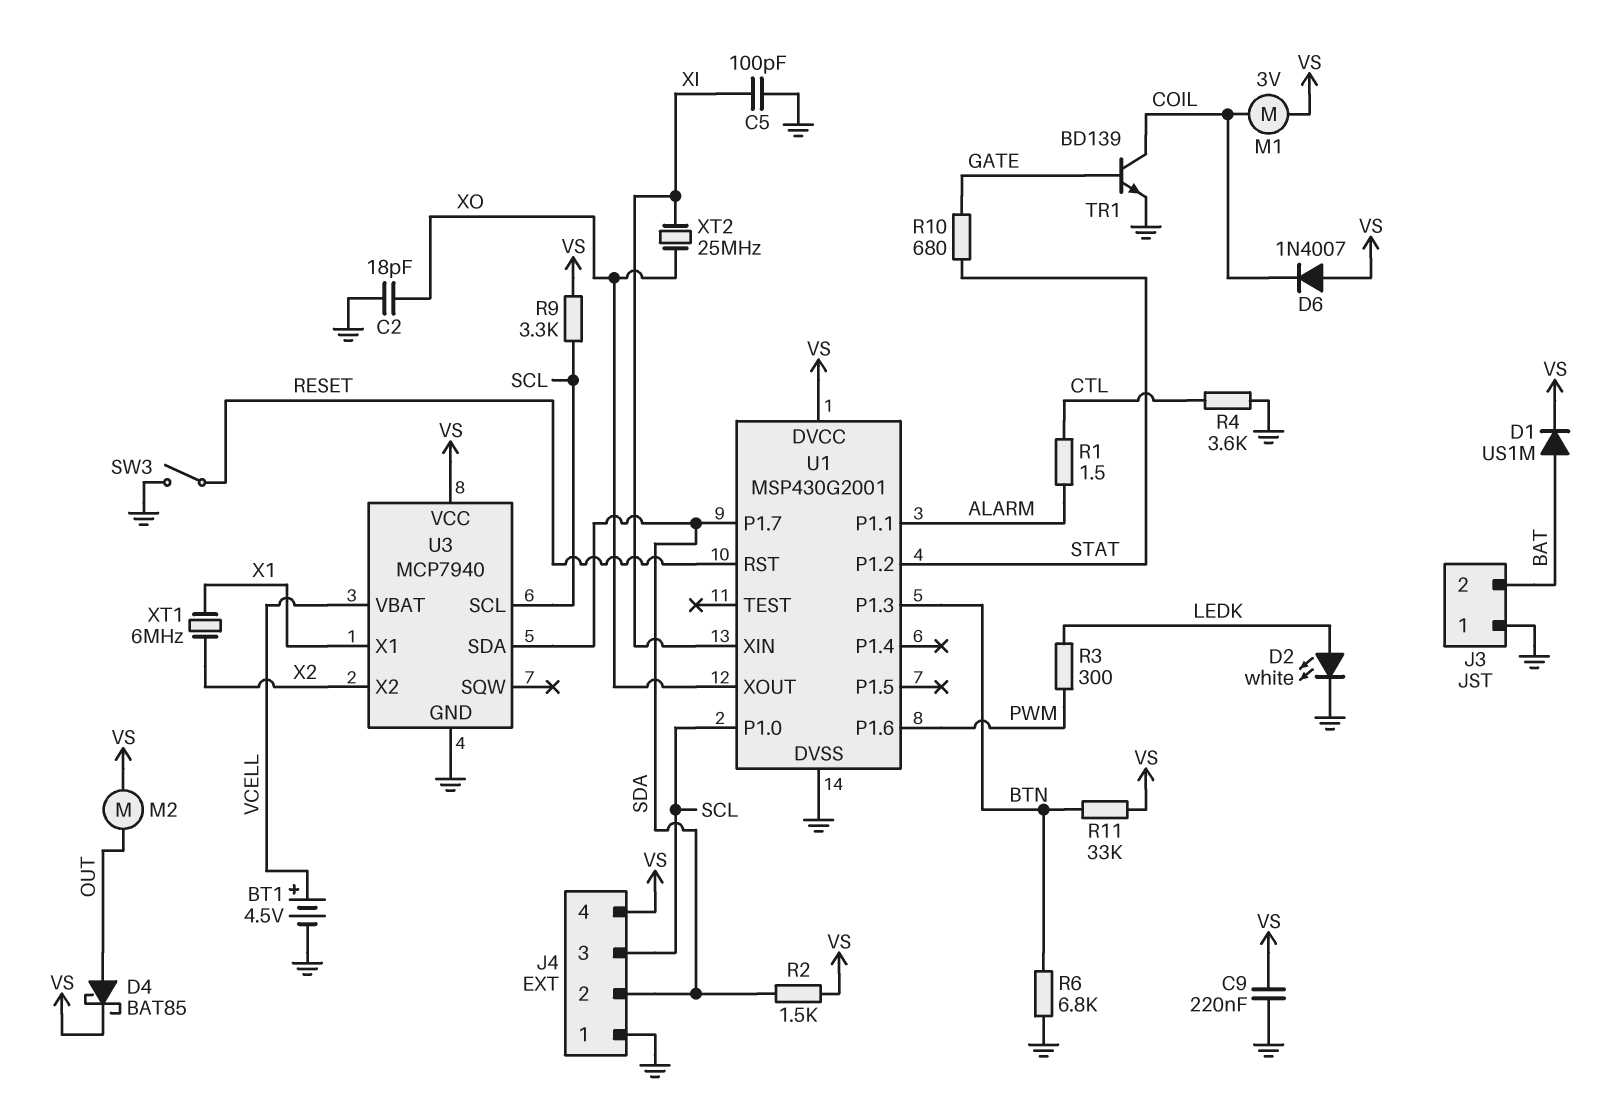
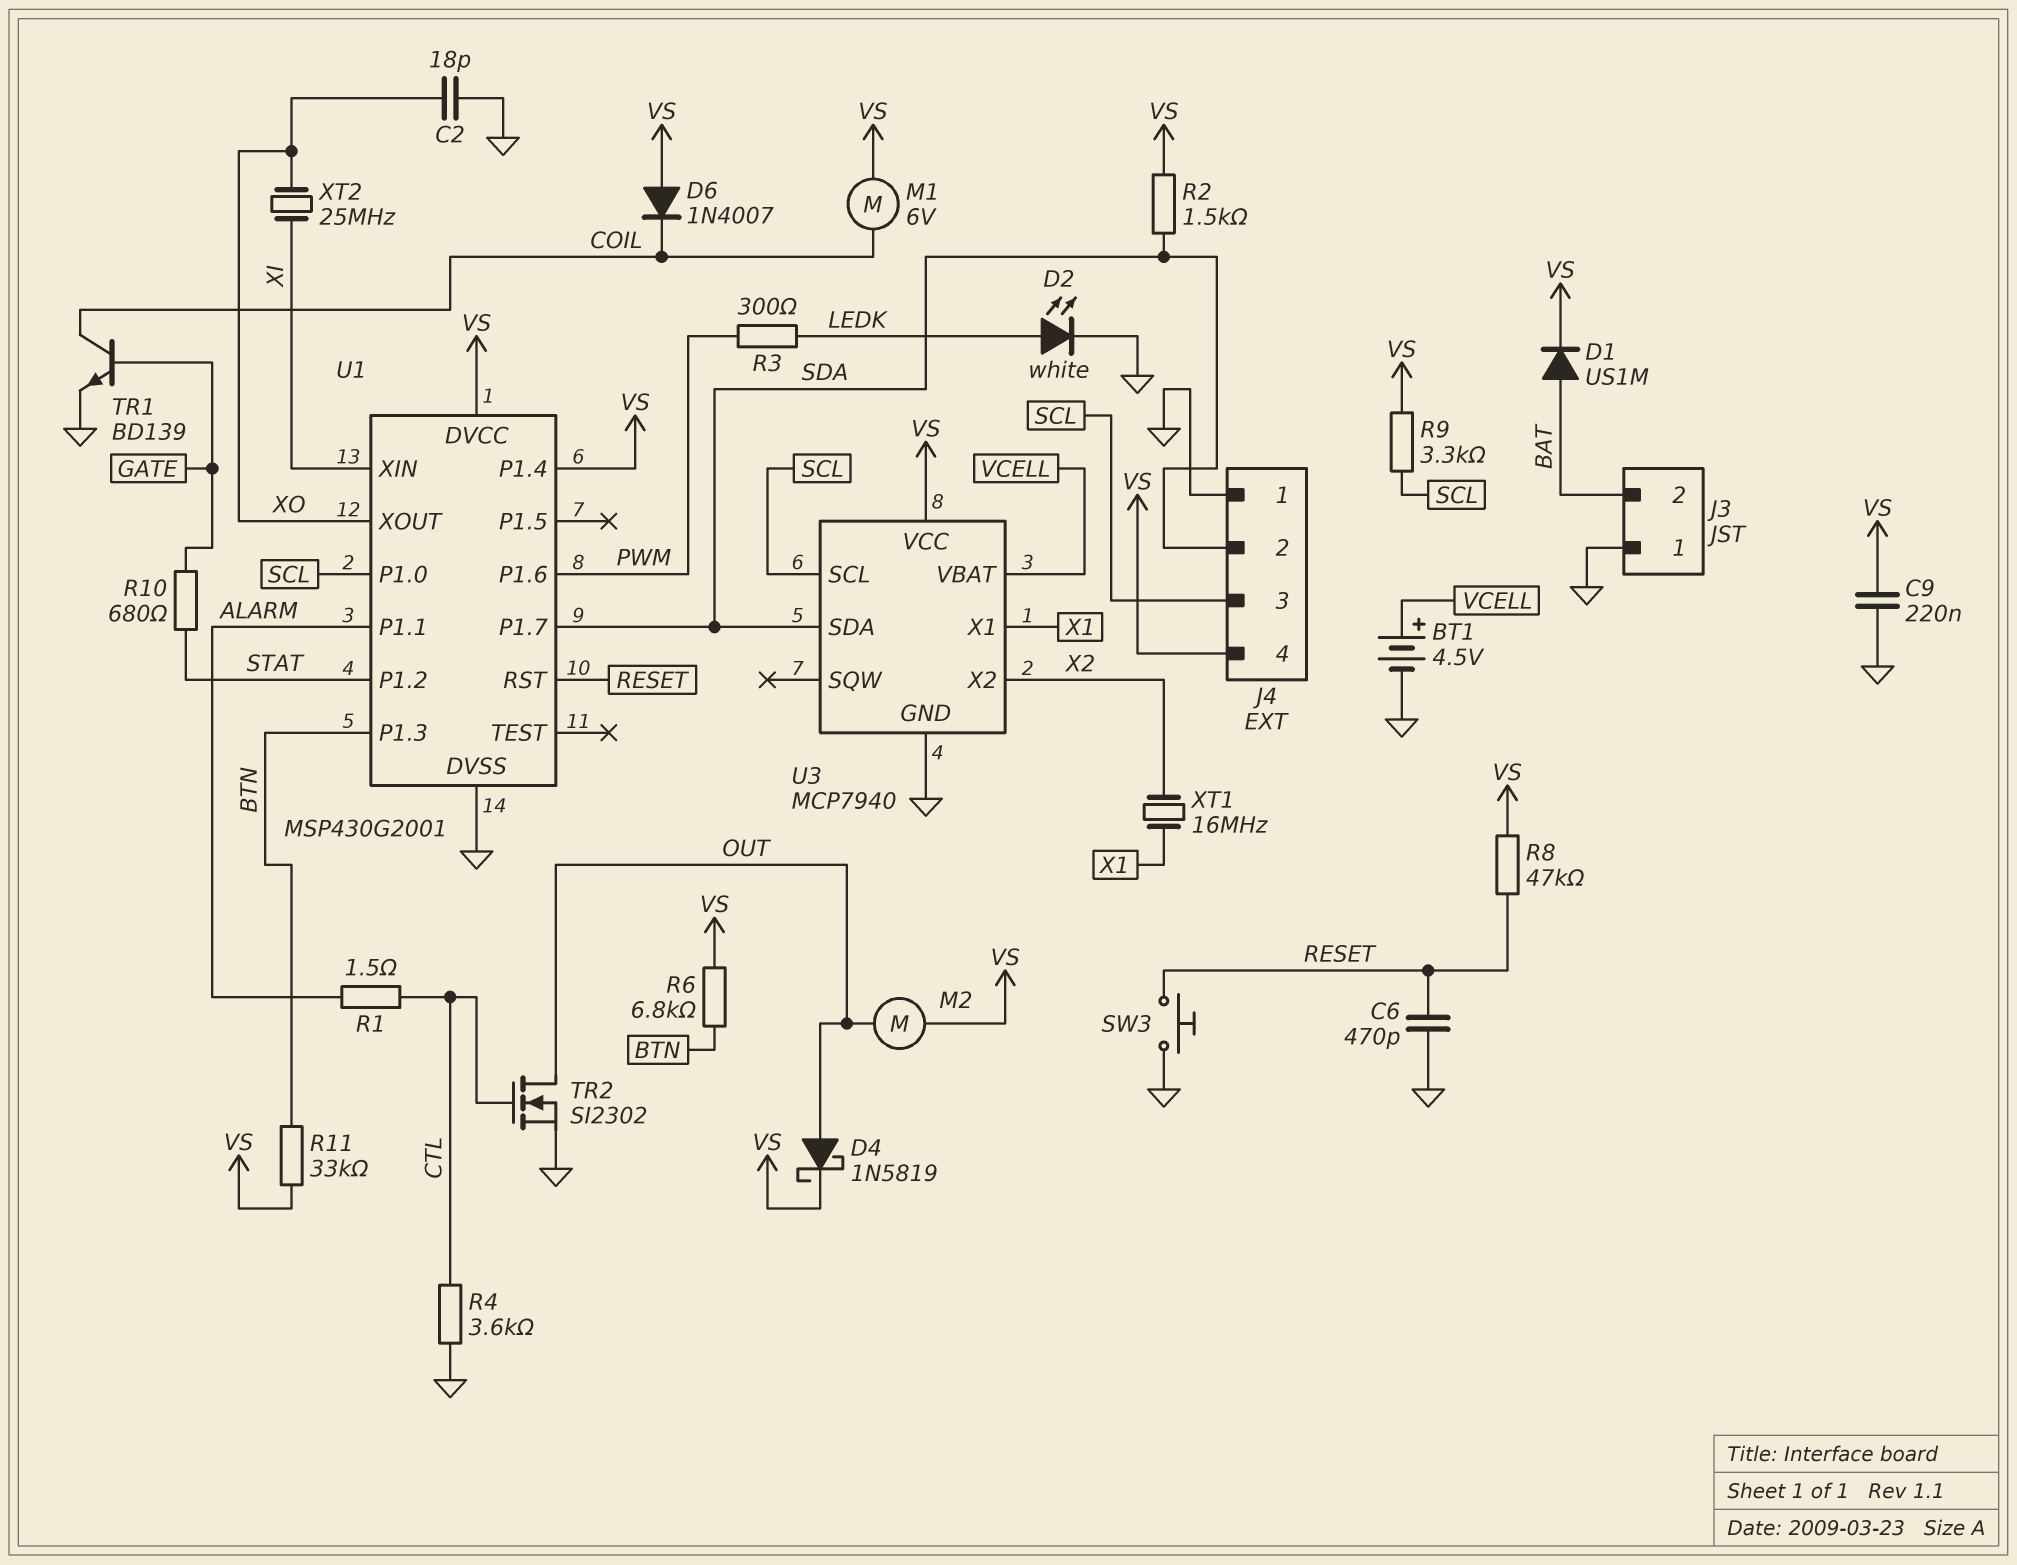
C5: 100pF (GND, XI) -> none
C6: none -> 470pF (GND, RESET)
D4: schottky BAT85 (A OUT, K VS) -> schottky 1N5819 (A OUT, K VS)
M1: motor 3V (COIL, VS) -> motor 6V (COIL, VS)
R6: 6.8k (BTN, GND) -> 6.8k (BTN, VS)
R8: none -> 47k (RESET, VS)
SW3: switch (GND, RESET) -> button (GND, RESET)
TR2: none -> NMOS SI2302 (G CTL, D OUT, S GND)
U1 pin P1.4: none -> VS
XT1: 6MHz (X1, X2) -> 16MHz (X1, X2)

